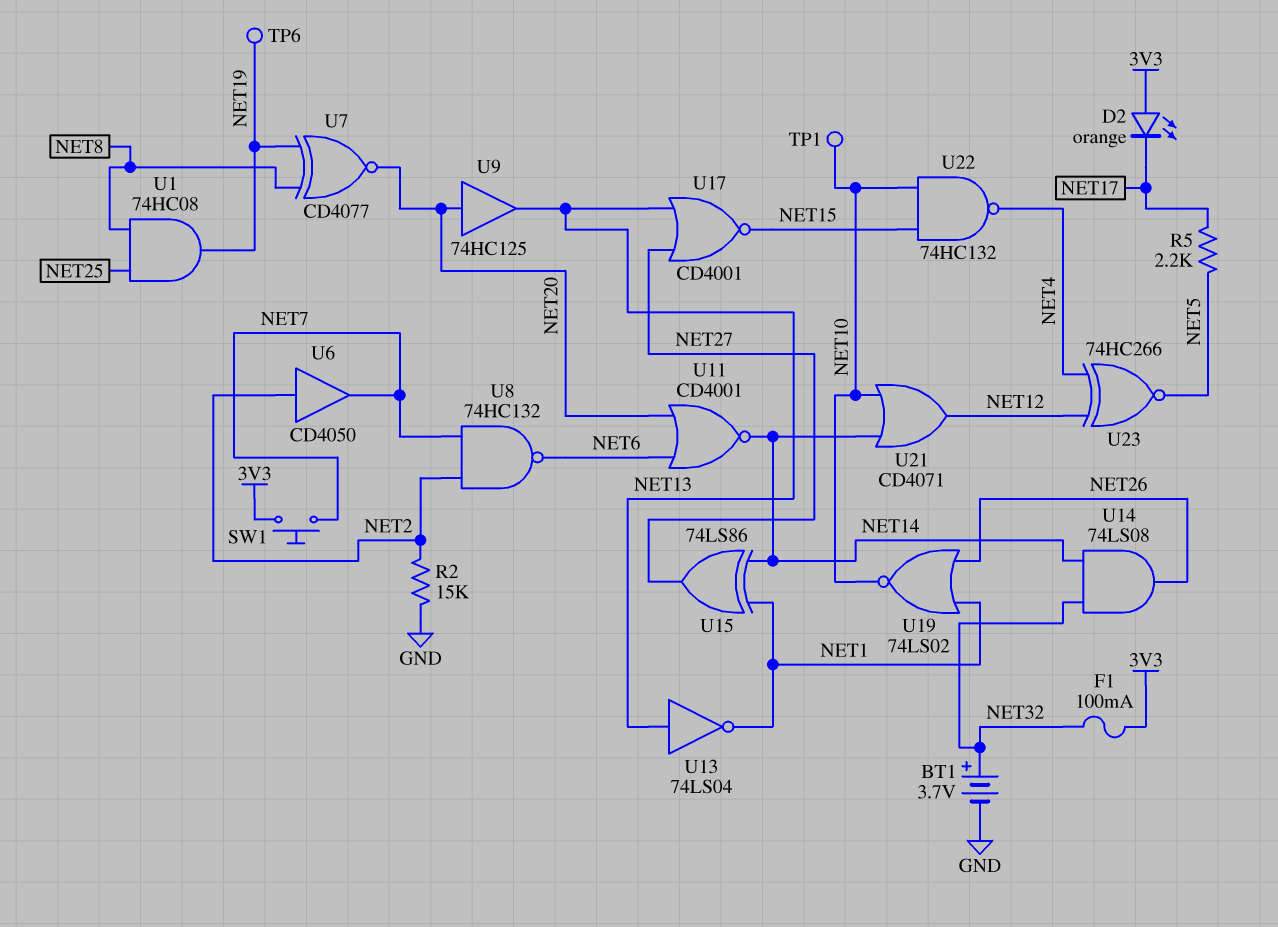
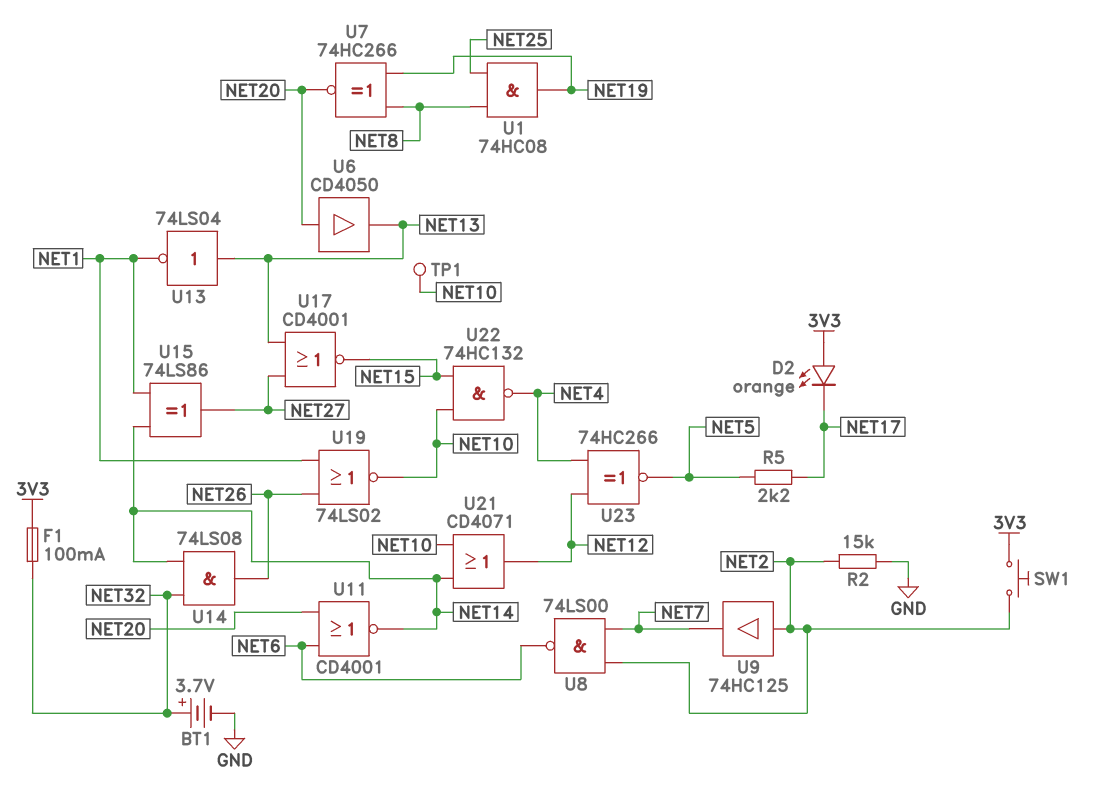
SW1: button (3V3, NET7) -> button (3V3, NET2)
TP6: test point (NET19) -> none
U6: buffer CD4050 (in NET2, out NET7) -> buffer CD4050 (in NET20, out NET13)
U7: XNOR CD4077 (in NET8, in NET19, out NET20) -> XNOR 74HC266 (in NET8, in NET19, out NET20)
U8: NAND 74HC132 (in NET2, in NET7, out NET6) -> NAND 74LS00 (in NET2, in NET7, out NET6)
U9: buffer 74HC125 (in NET20, out NET13) -> buffer 74HC125 (in NET2, out NET7)

